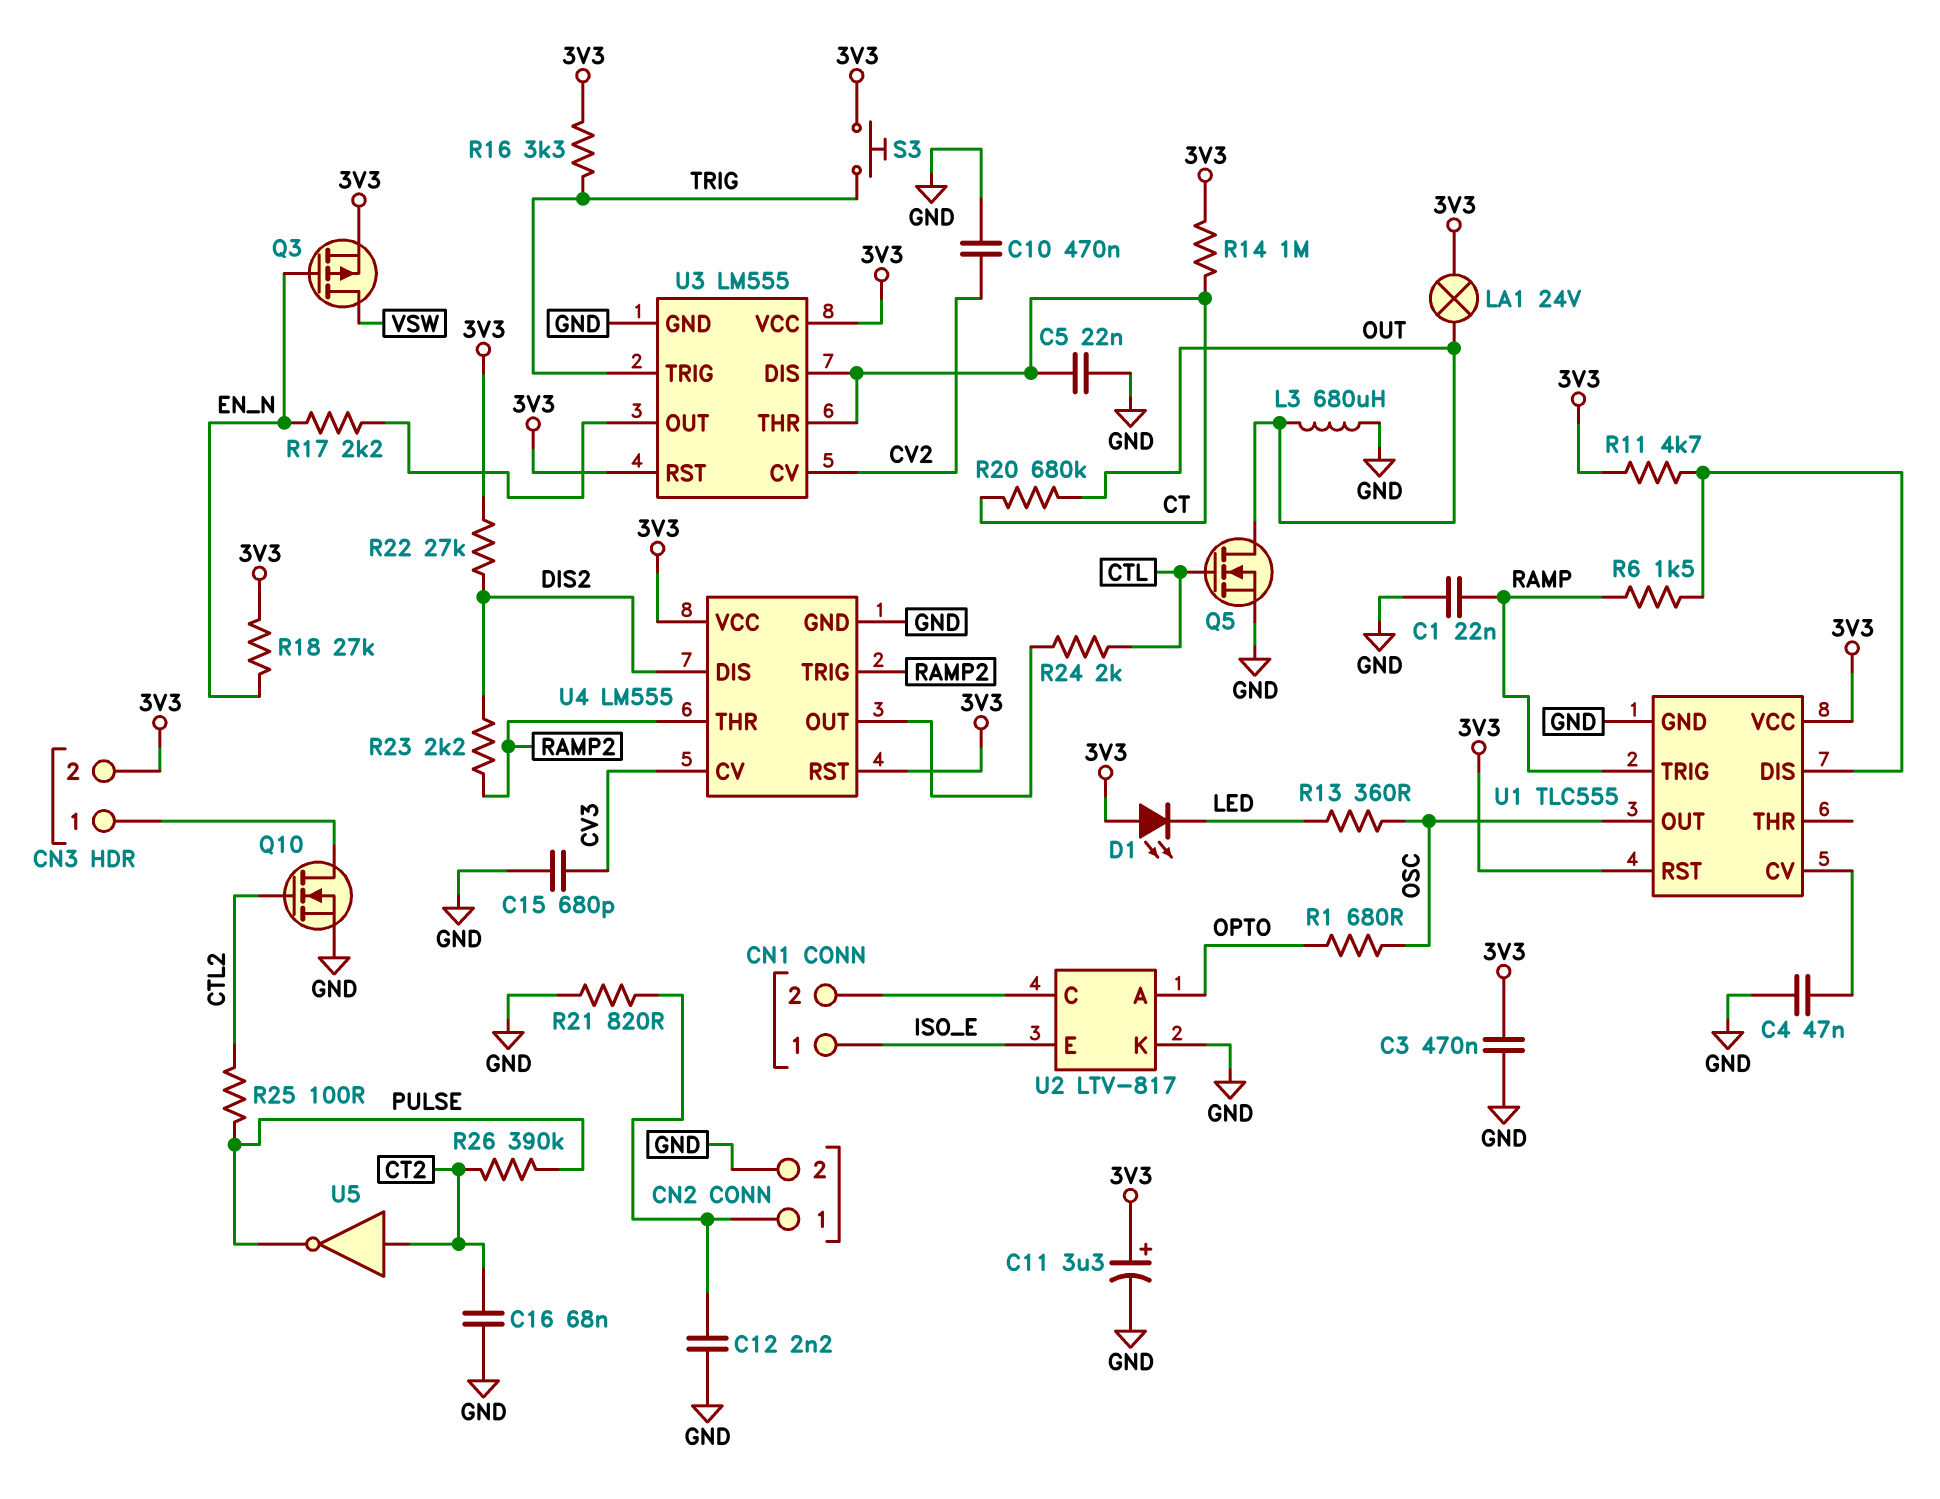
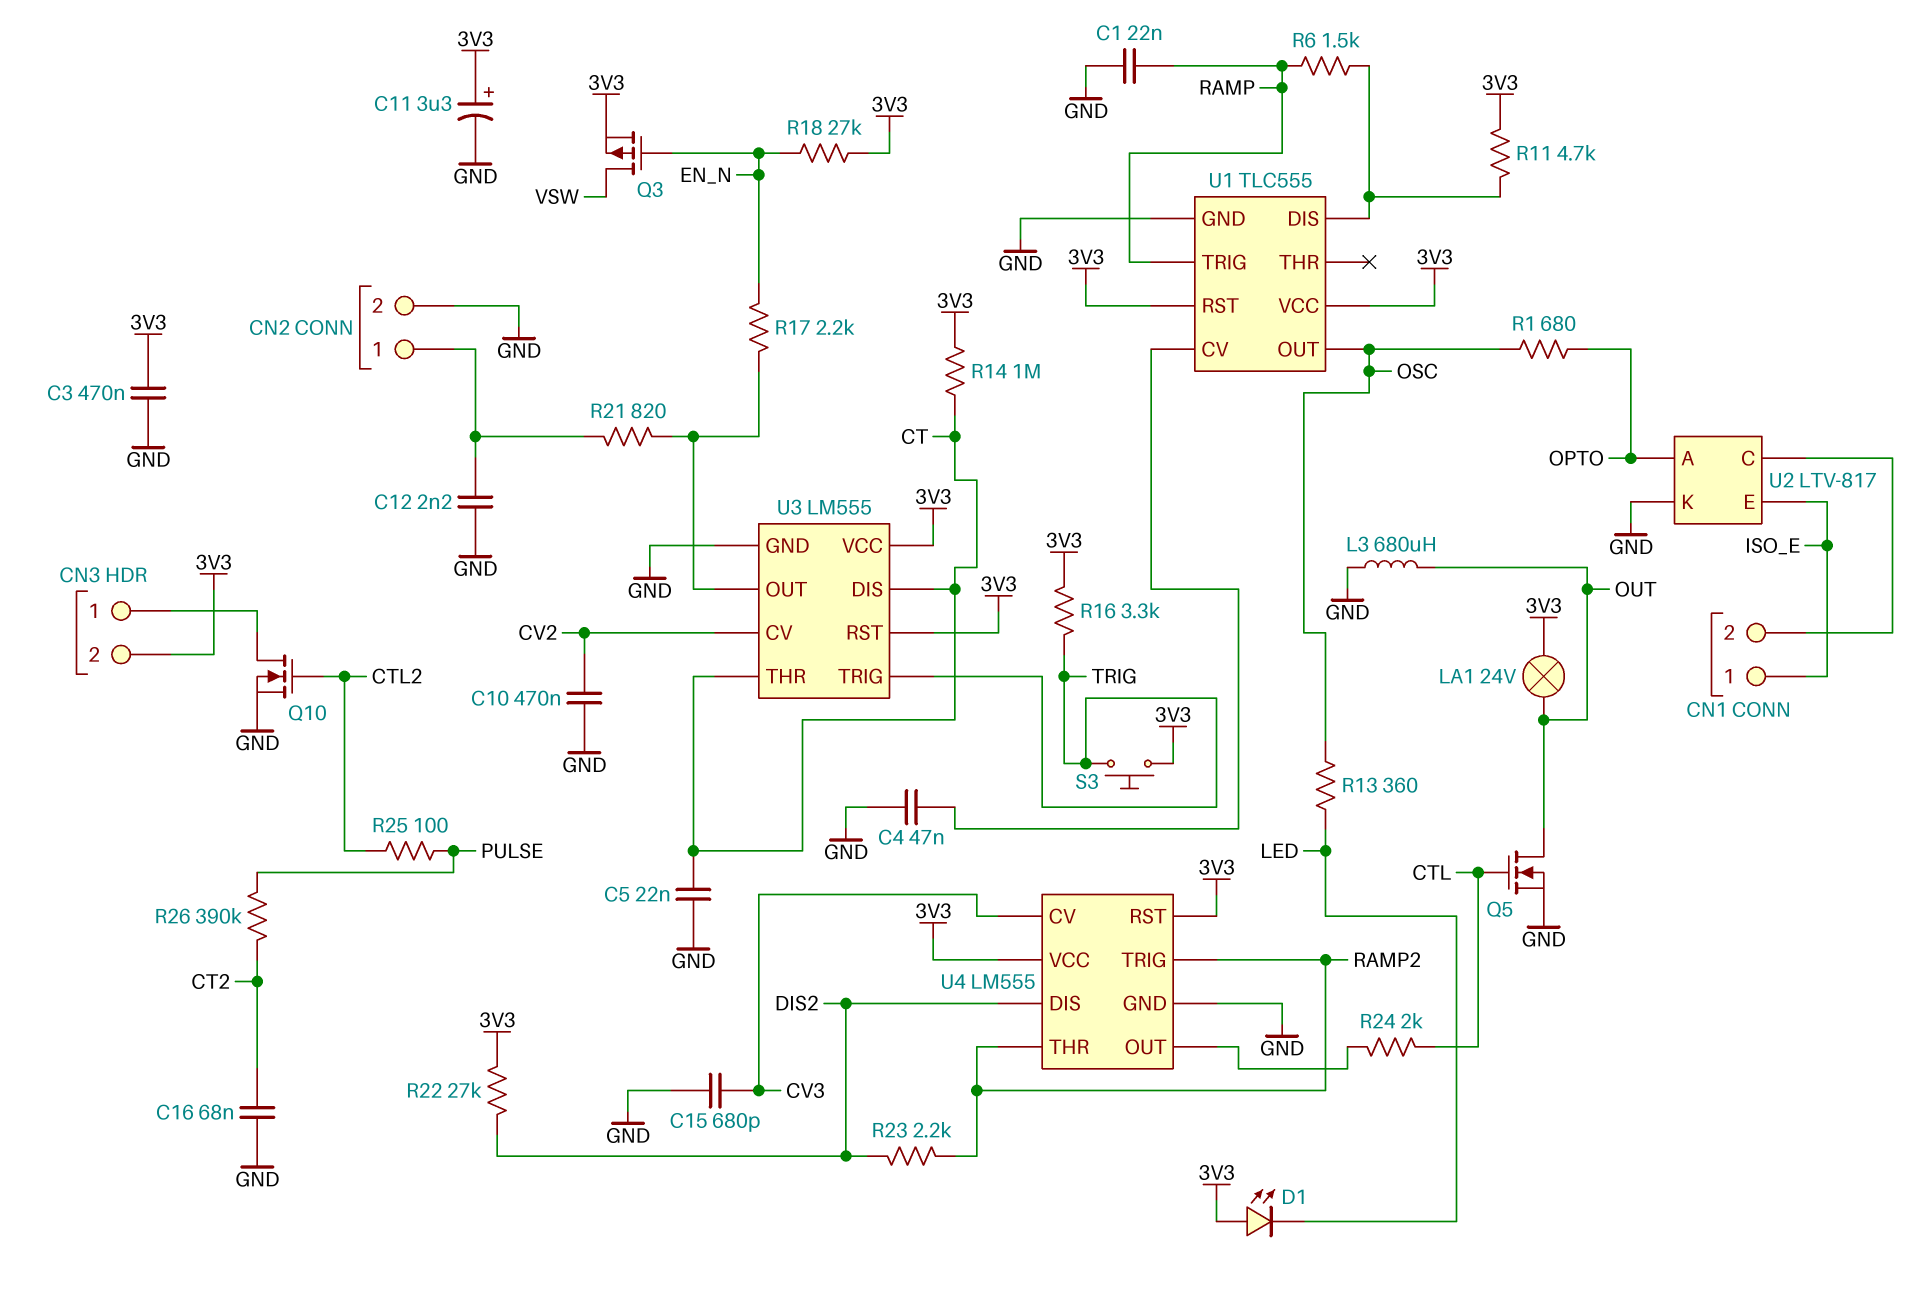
R20: 680k (CT, OUT) -> none
R21: 820 (CN2/1, GND) -> 820 (CN2/1, U3/OUT)
U5: NOT (in CT2, out PULSE) -> none

